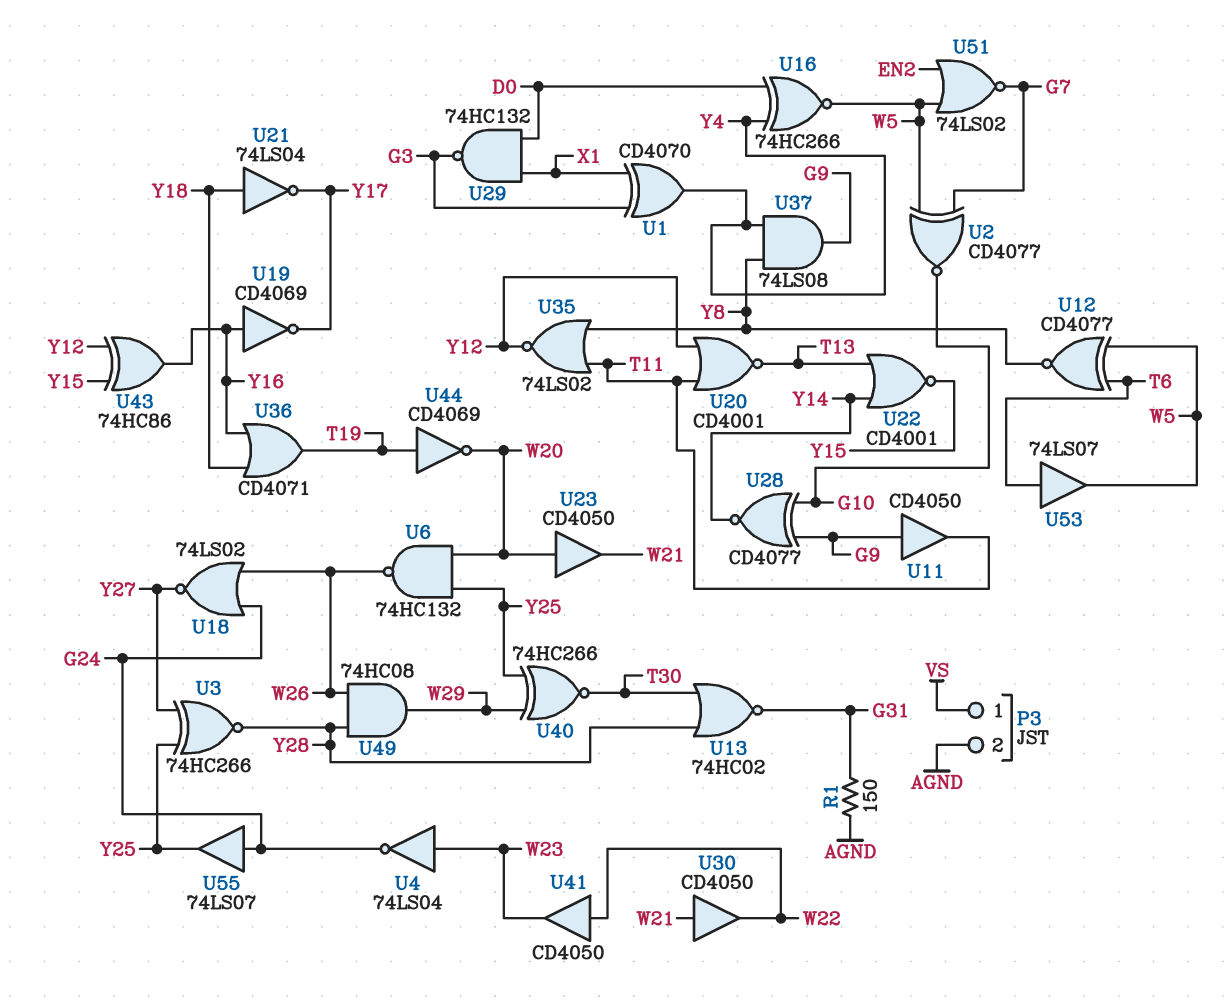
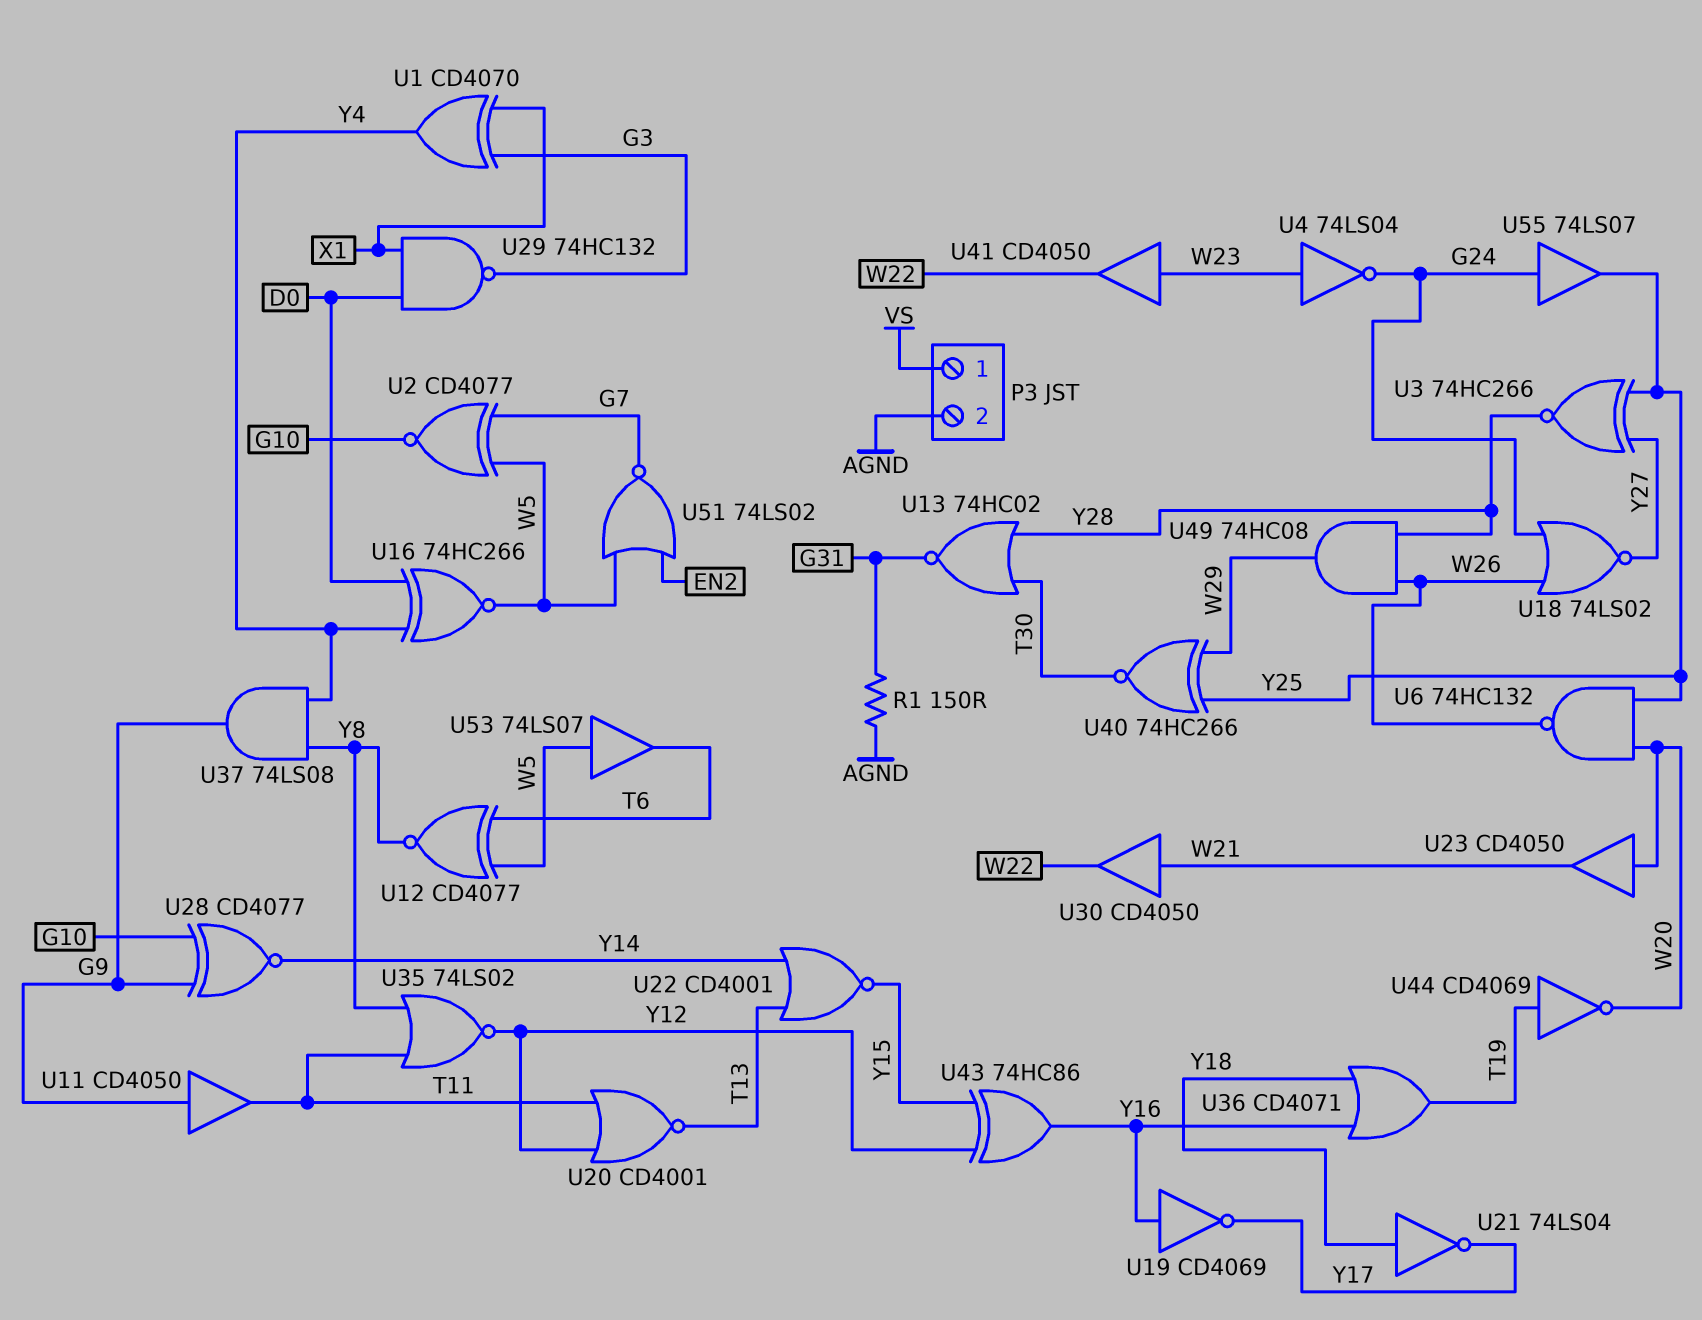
U41: buffer CD4050 (in W22, out W23) -> buffer CD4050 (in W23, out W22)
U53: buffer 74LS07 (in T6, out W5) -> buffer 74LS07 (in W5, out T6)

